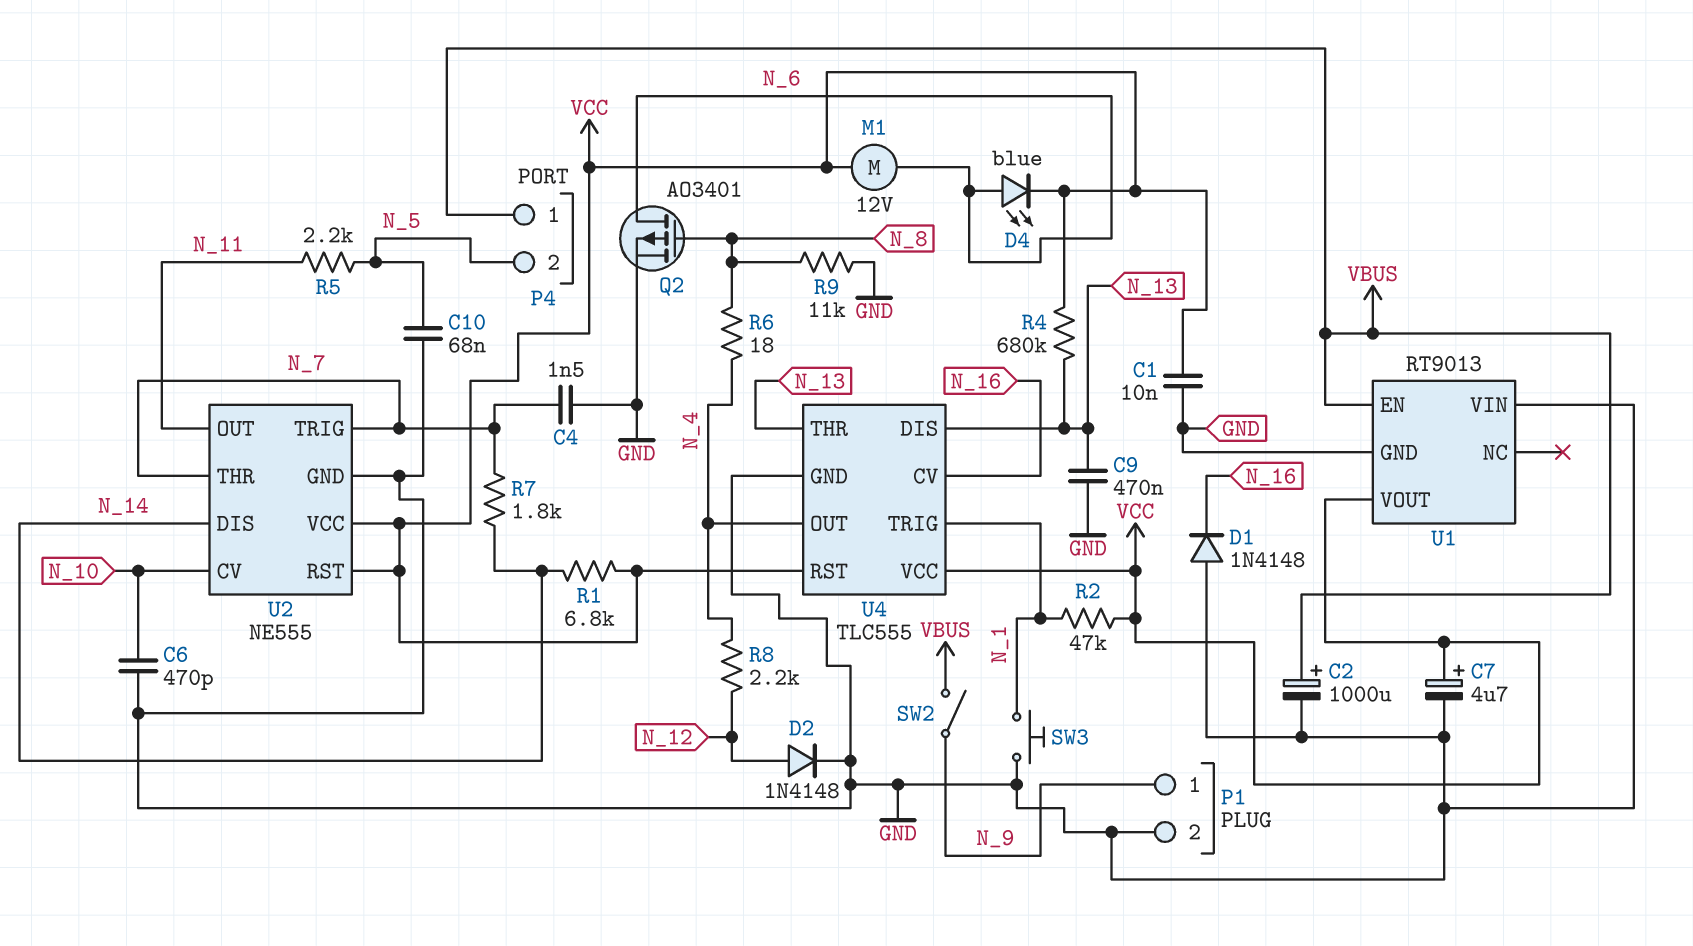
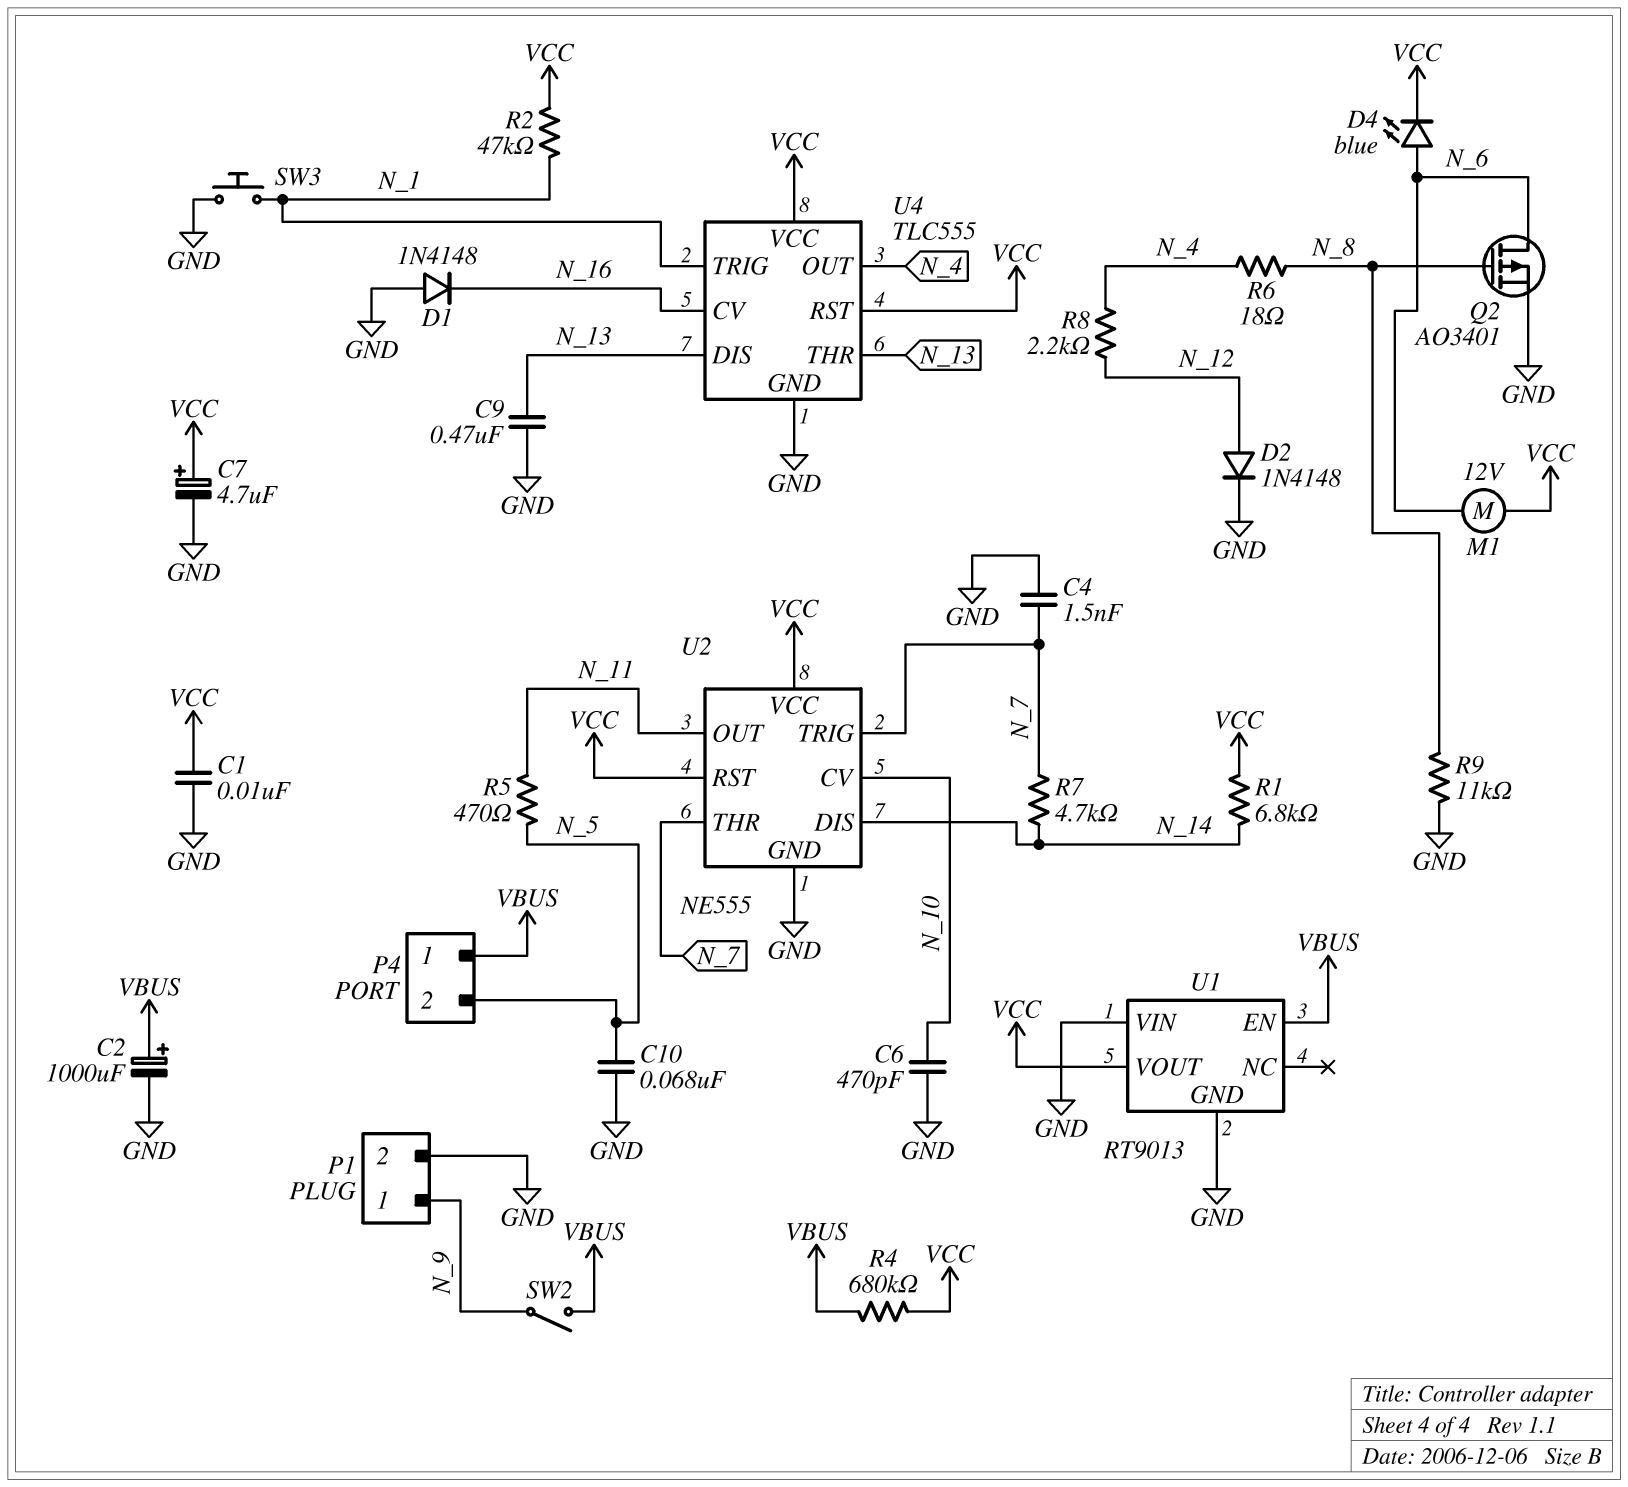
R4: 680k (N_13, VCC) -> 680k (VBUS, VCC)
R5: 2.2k (N_5, N_11) -> 470 (N_5, N_11)
R7: 1.8k (N_7, N_14) -> 4.7k (N_7, N_14)

